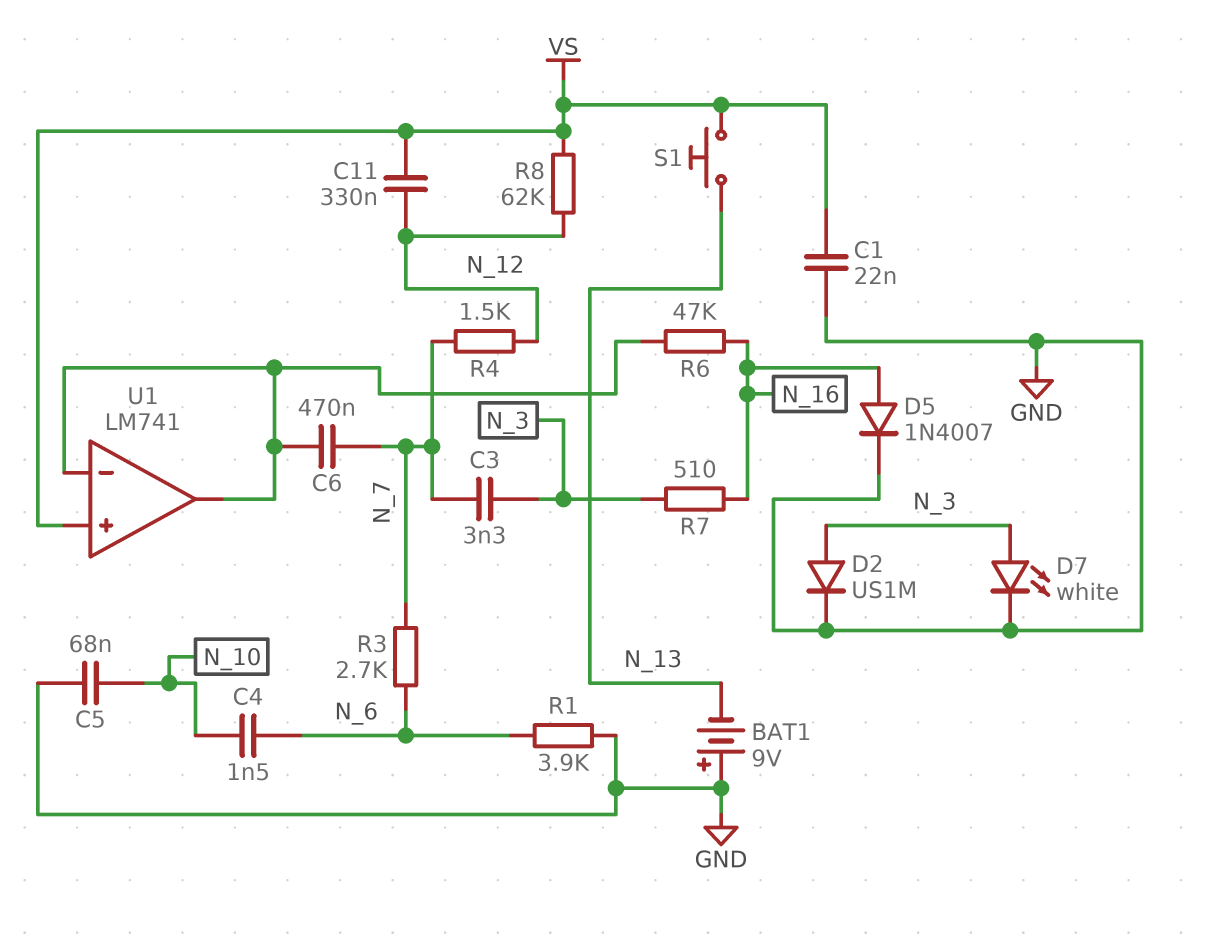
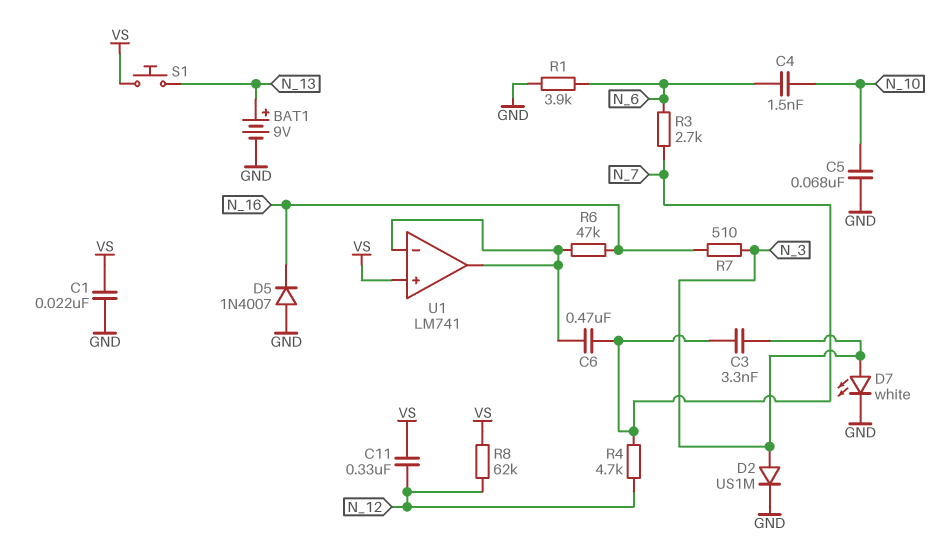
BAT1: 9V (plus GND, minus N_13) -> 9V (plus N_13, minus GND)
D5: diode 1N4007 (A N_16, K GND) -> diode 1N4007 (A GND, K N_16)
R4: 1.5k (N_7, N_12) -> 4.7k (N_7, N_12)

